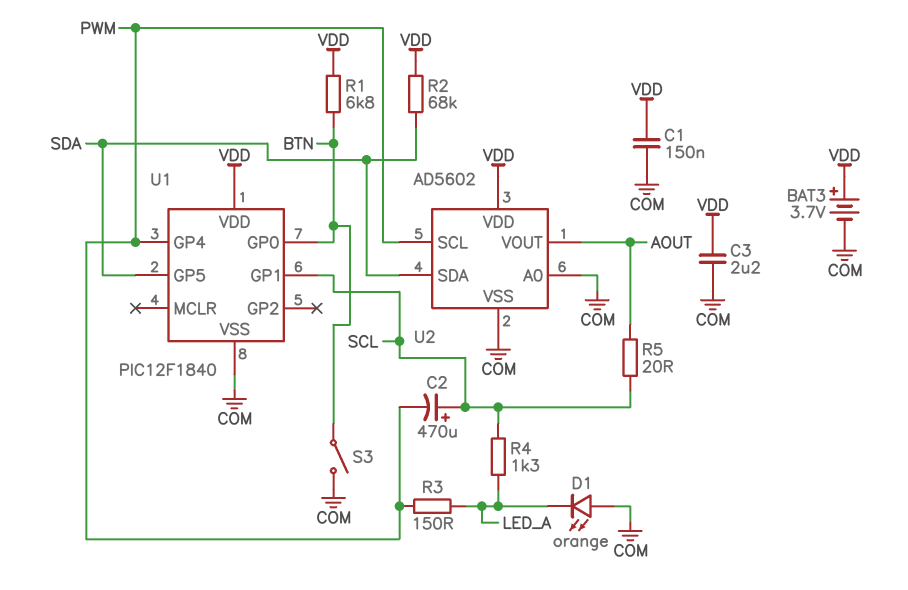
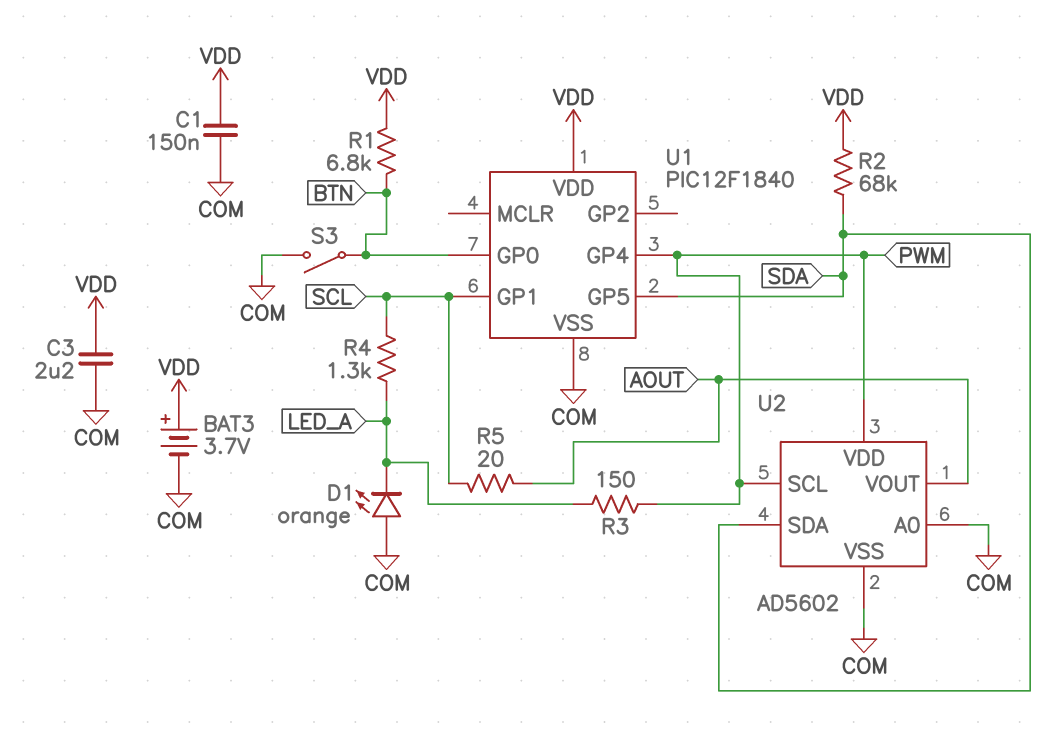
C2: 470uF (plus SCL, minus PWM) -> none
U2 pin VDD: VDD -> PWM

